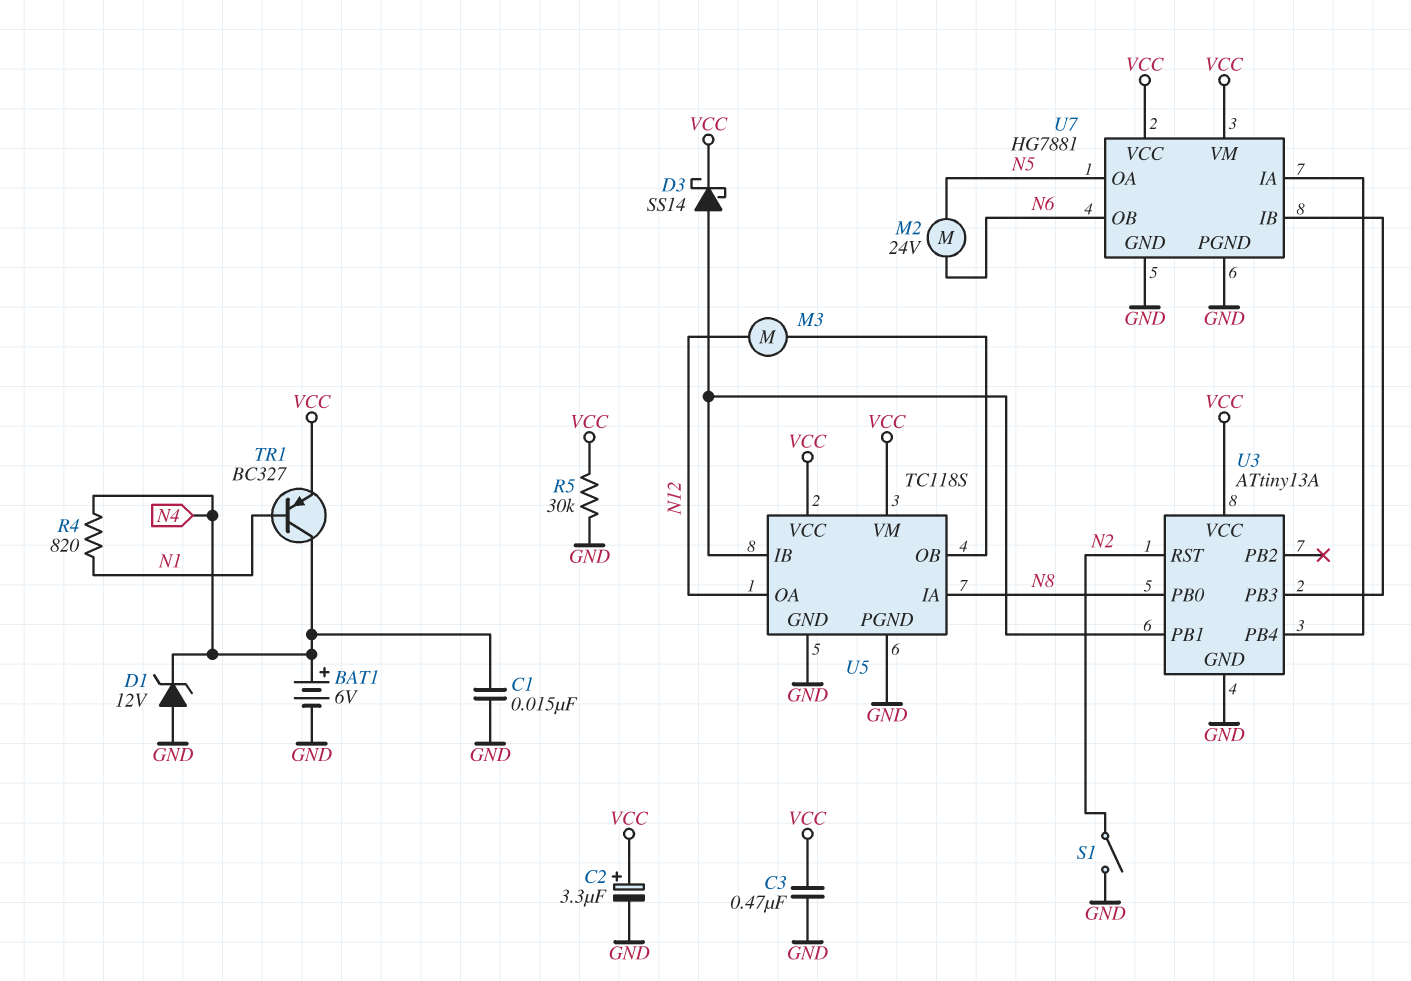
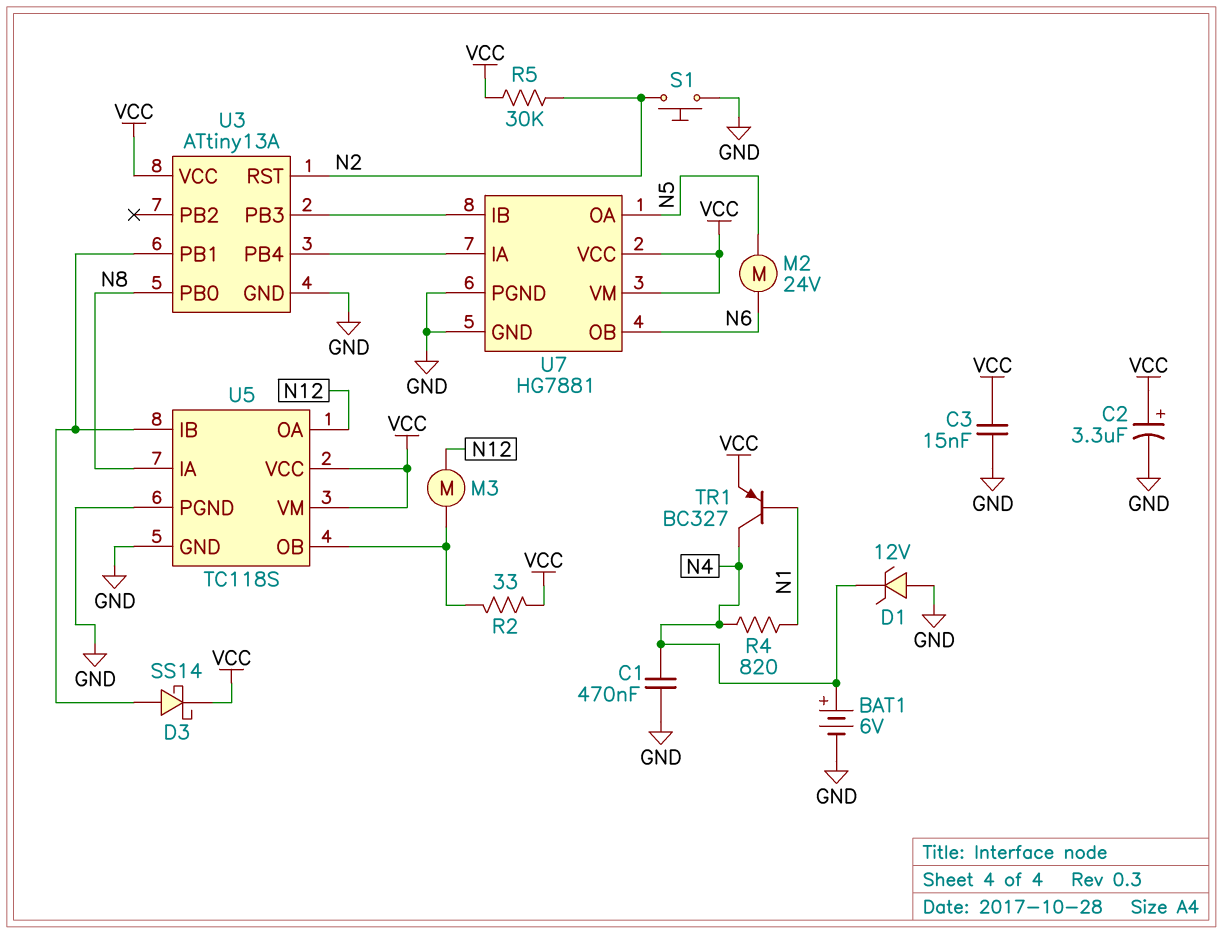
C1: 15nF (GND, N4) -> 470nF (GND, N4)
C3: 470nF (GND, VCC) -> 15nF (GND, VCC)
R2: none -> 33 (U5/OB, VCC)
R5: 30k (GND, VCC) -> 30k (N2, VCC)
S1: switch (GND, N2) -> button (GND, N2)

